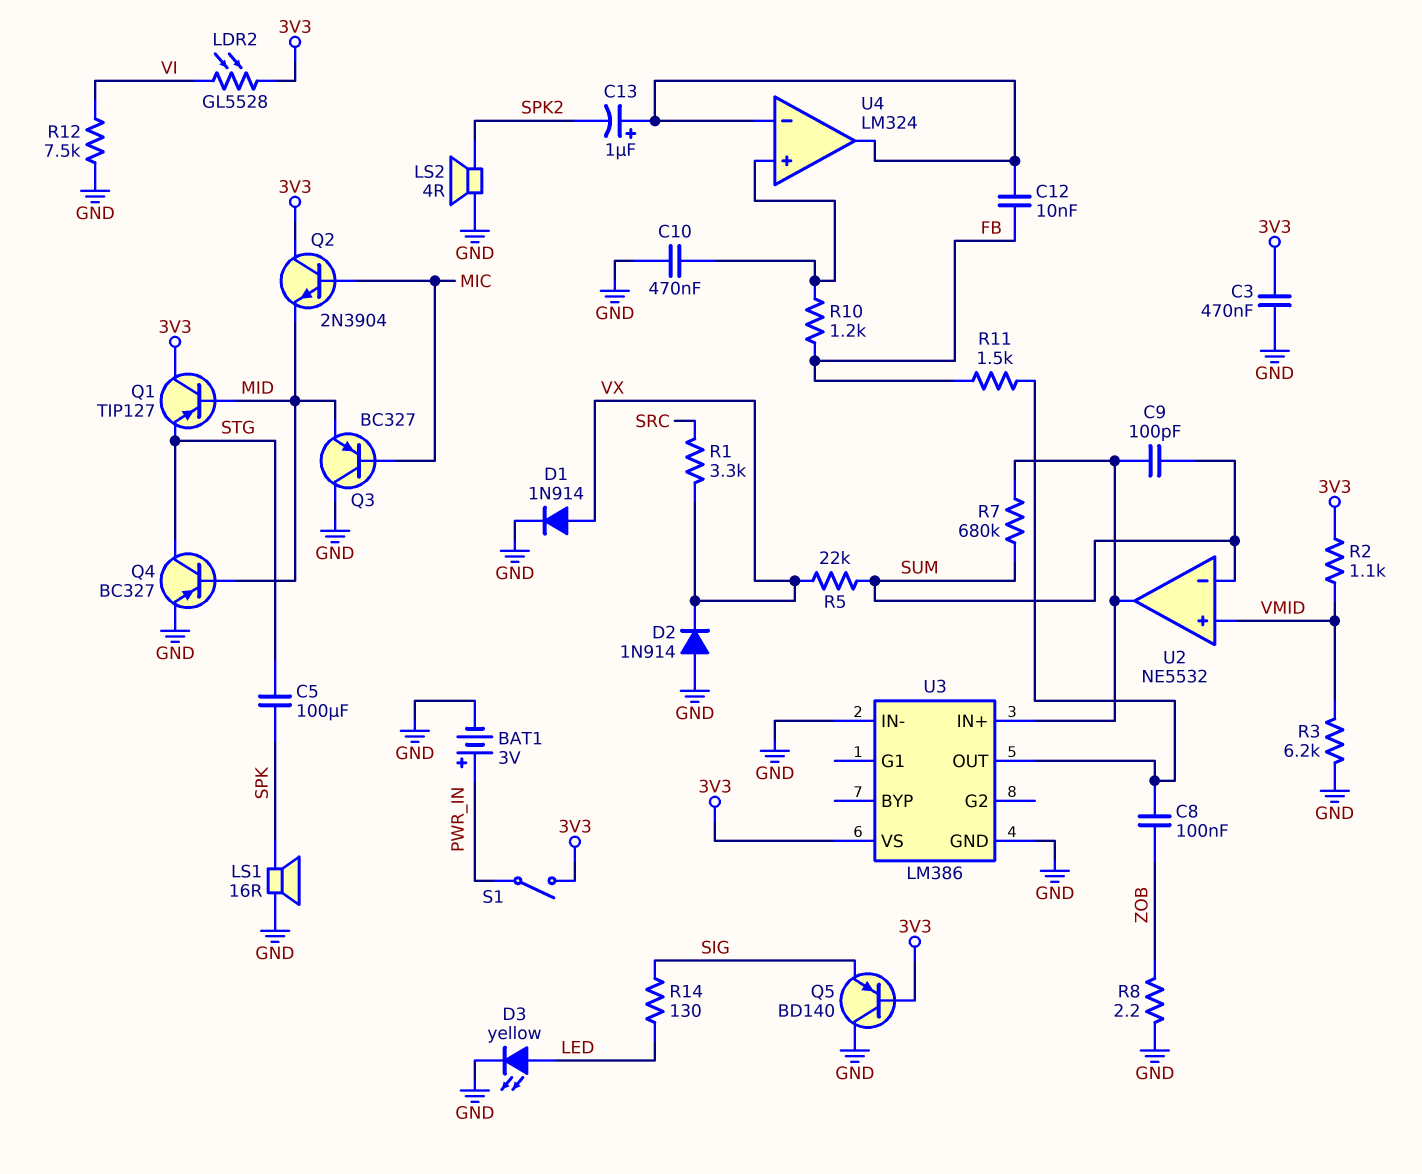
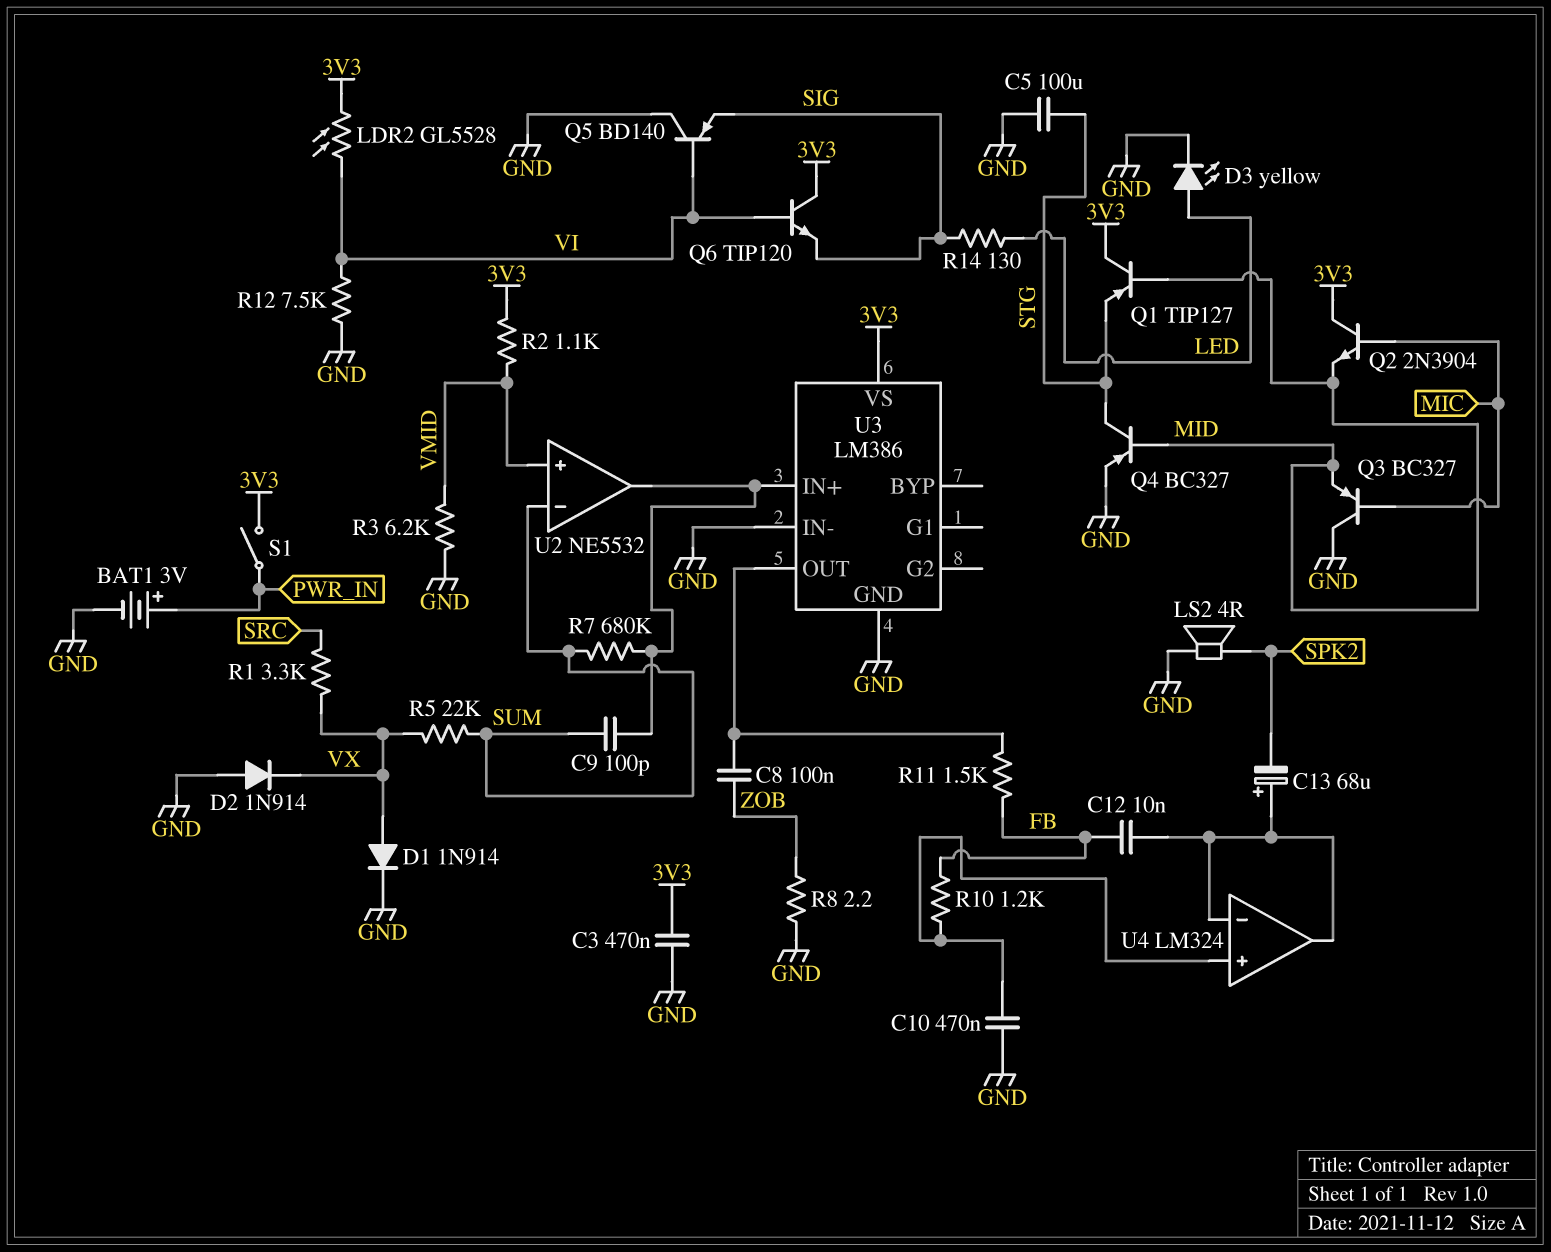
C5: 100uF (SPK, STG) -> 100uF (GND, STG)
C13: 1uF (plus U4/in-, minus SPK2) -> 68uF (plus U4/in-, minus SPK2)
LS1: speaker 16R (GND, SPK) -> none
Q5: PNP BD140 (B 3V3, C GND, E SIG) -> PNP BD140 (B VI, C GND, E SIG)
Q6: none -> NPN TIP120 (B VI, C 3V3, E SIG)

